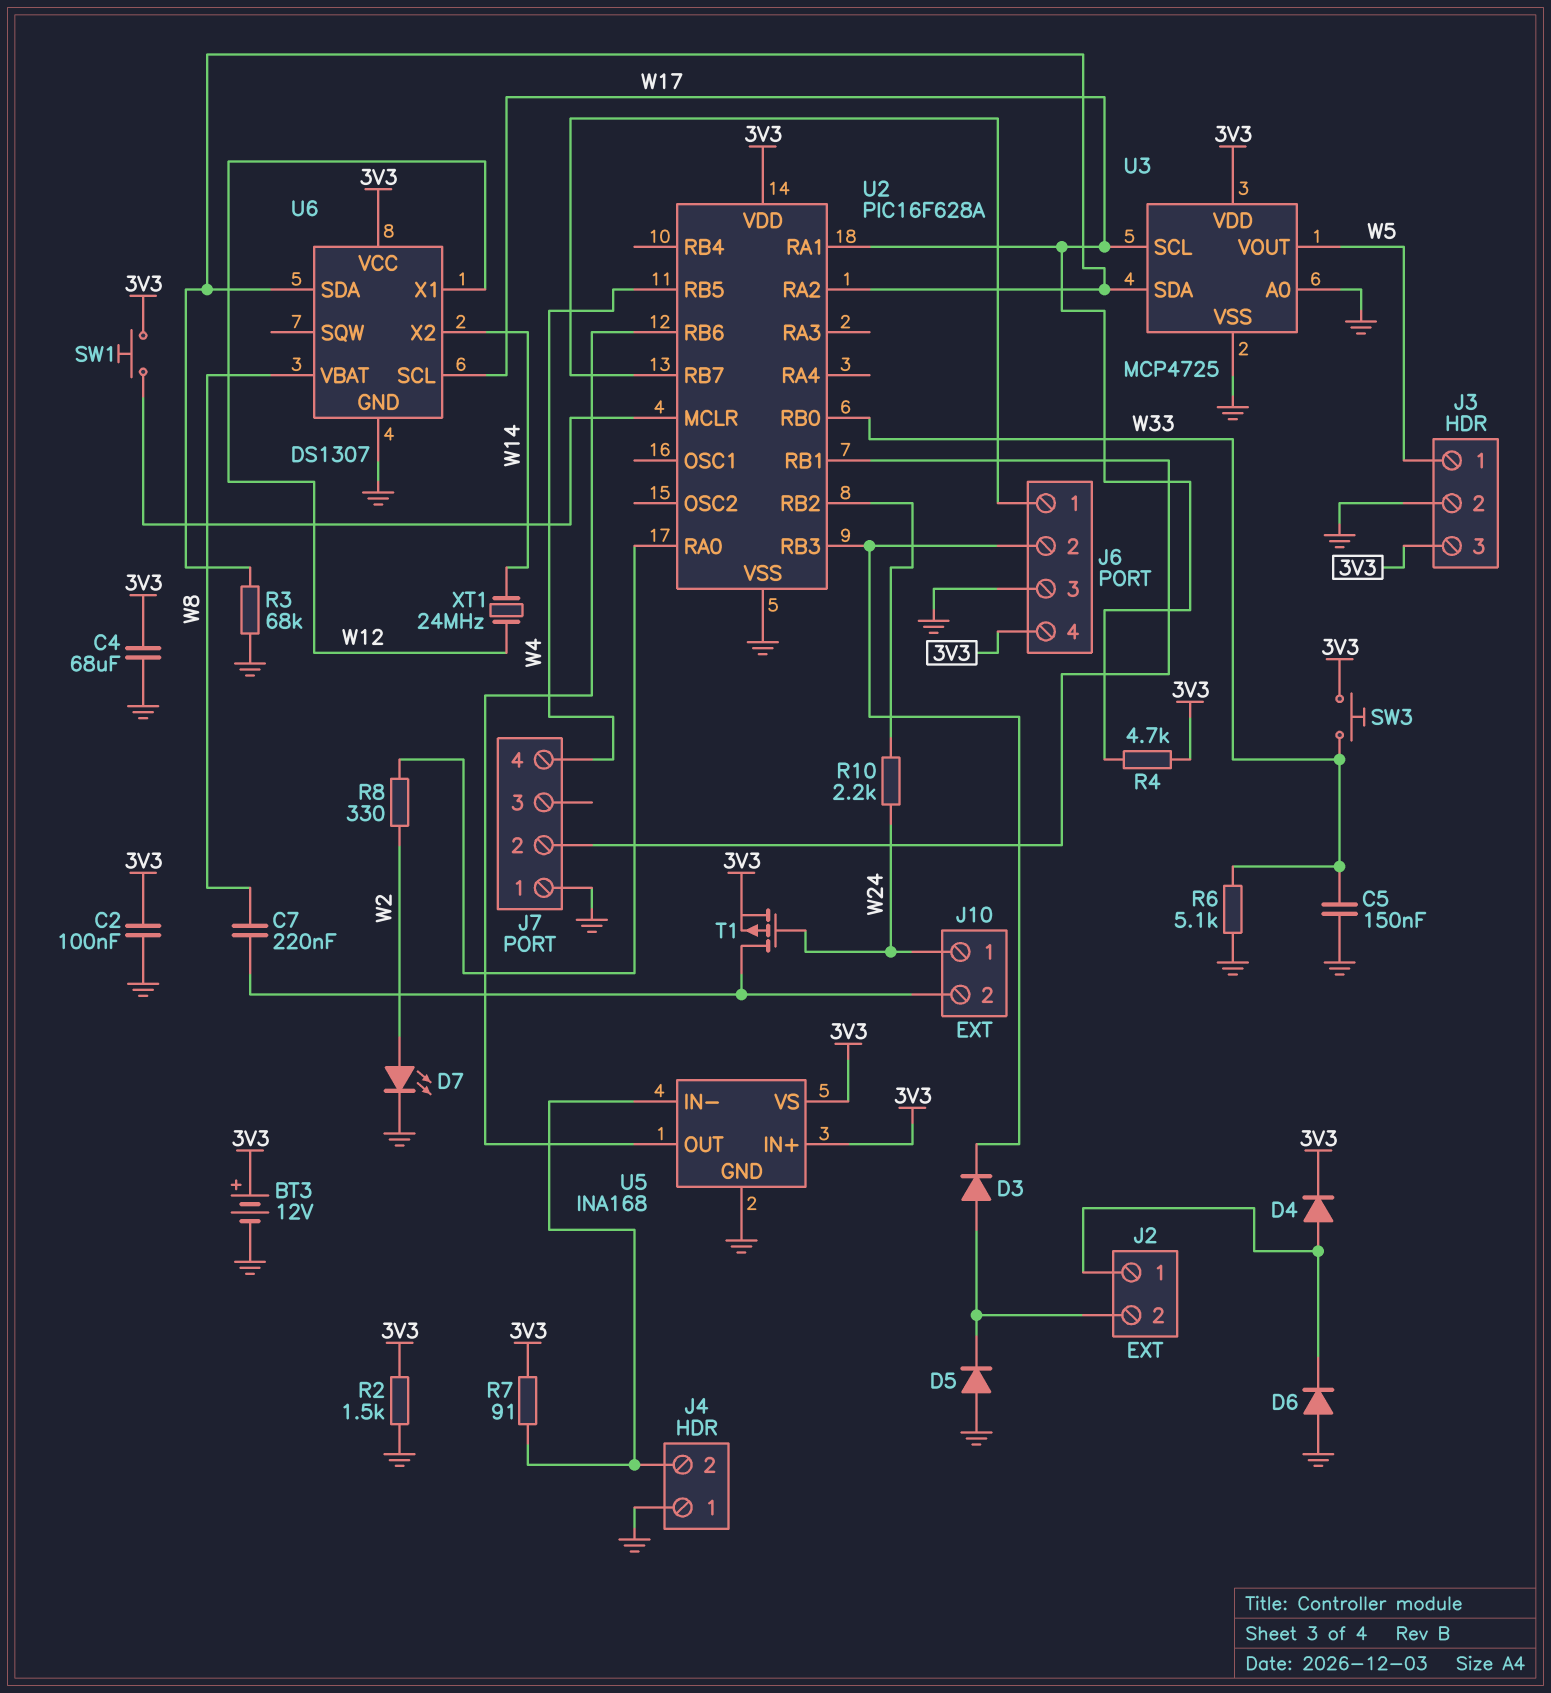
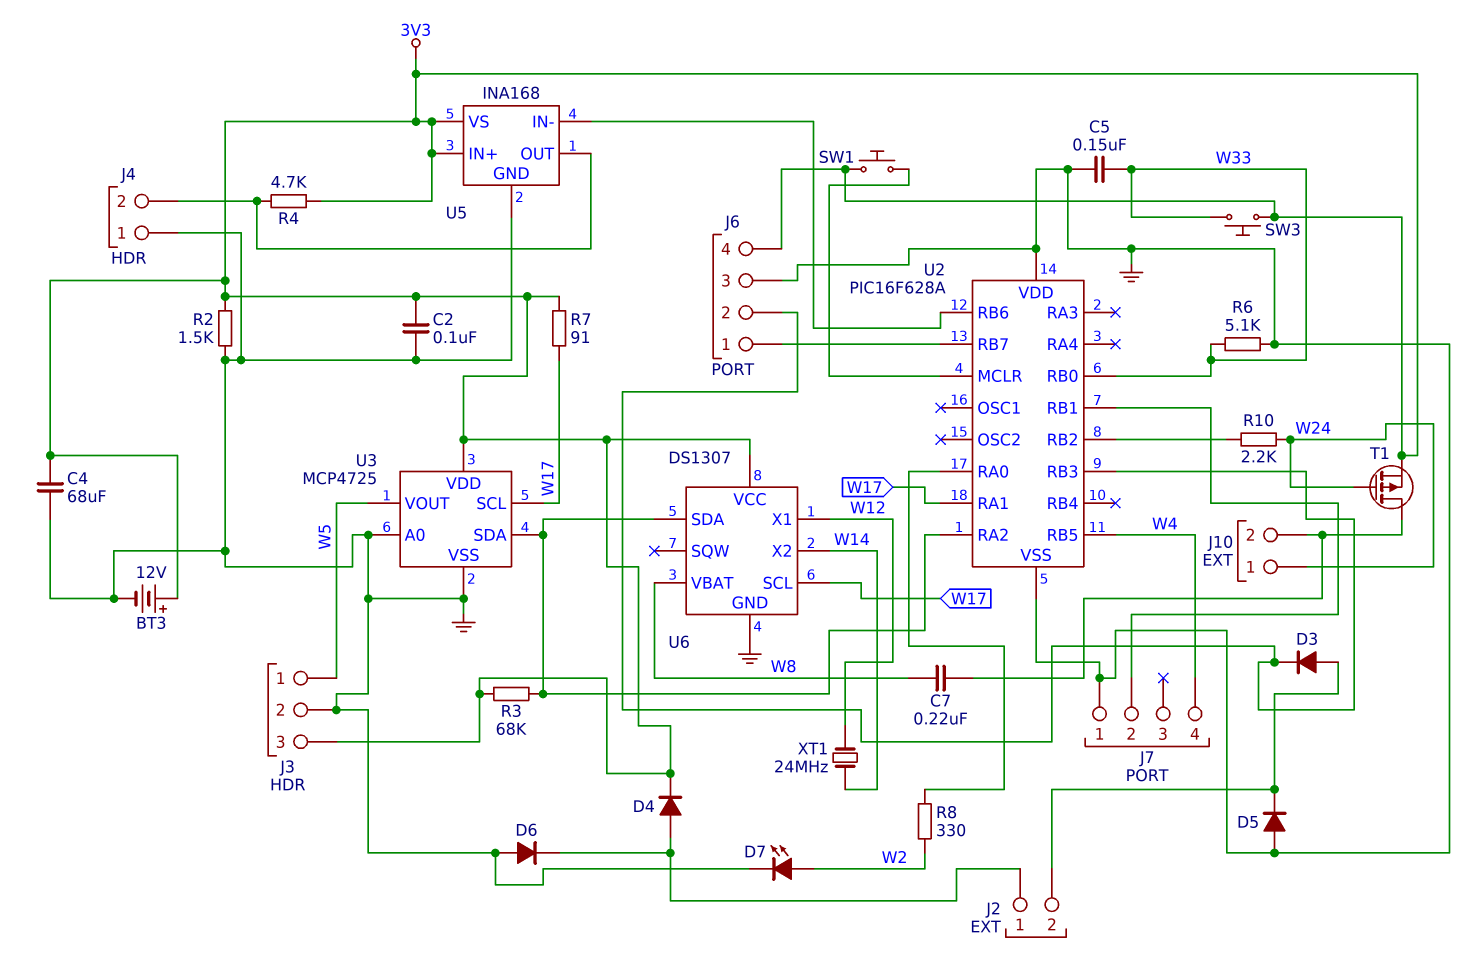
R3: 68k (GND, U2/RA2) -> 68k (3V3, U2/RA2)
R4: 4.7k (3V3, W17) -> 4.7k (3V3, J4/2)
R7: 91 (3V3, J4/2) -> 91 (3V3, W17)
U2 pin VDD: 3V3 -> GND
U5 pin IN-: J4/2 -> U2/RB6
U5 pin OUT: U2/RB6 -> J4/2

